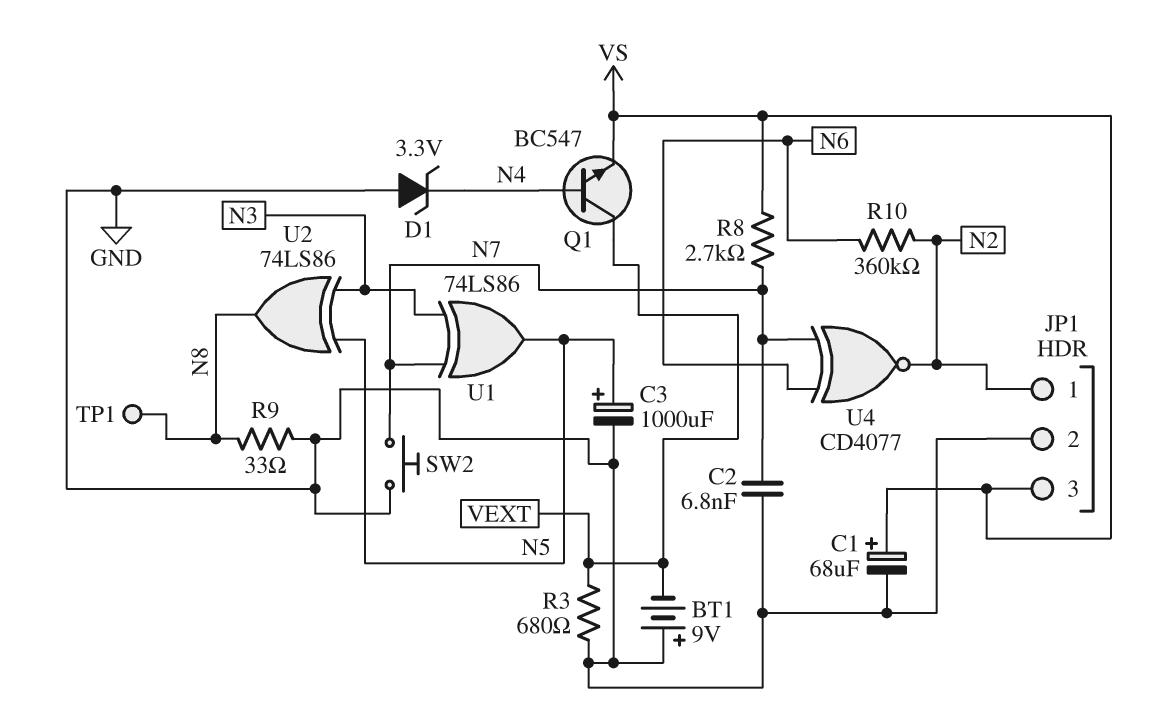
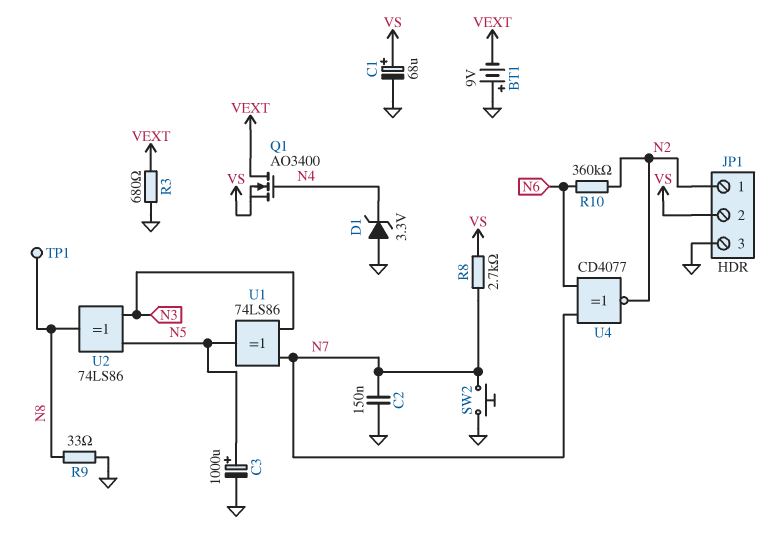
C2: 6.8nF (GND, N7) -> 150nF (GND, N7)
JP1 pin 2: GND -> VS
JP1 pin 3: VS -> GND
Q1: NPN BC547 (B N4, C VEXT, E VS) -> NMOS AO3400 (G N4, D VEXT, S VS)

